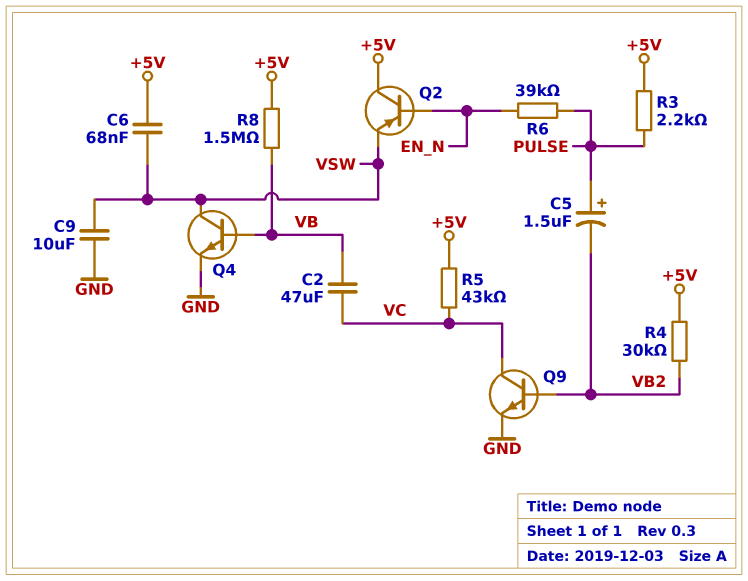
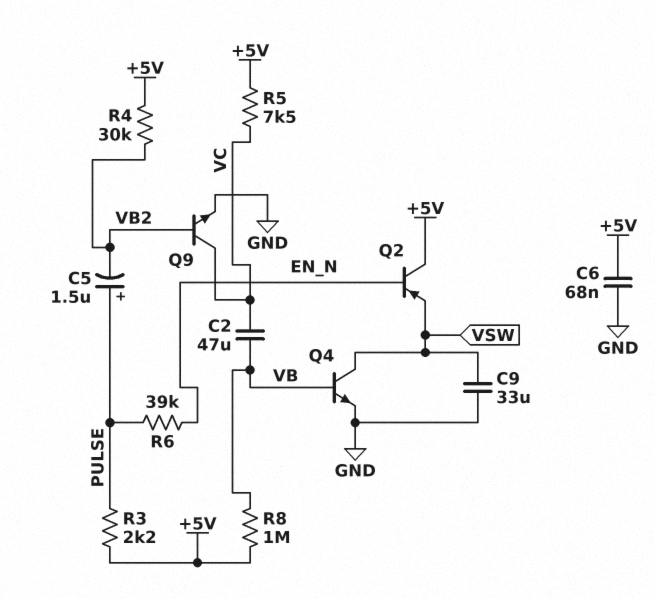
C6: 68nF (+5V, VSW) -> 68nF (+5V, GND)
C9: 10uF (GND, VSW) -> 33uF (GND, VSW)
R5: 43k (+5V, VC) -> 7.5k (+5V, VC)
R8: 1.5M (+5V, VB) -> 1M (+5V, VB)

